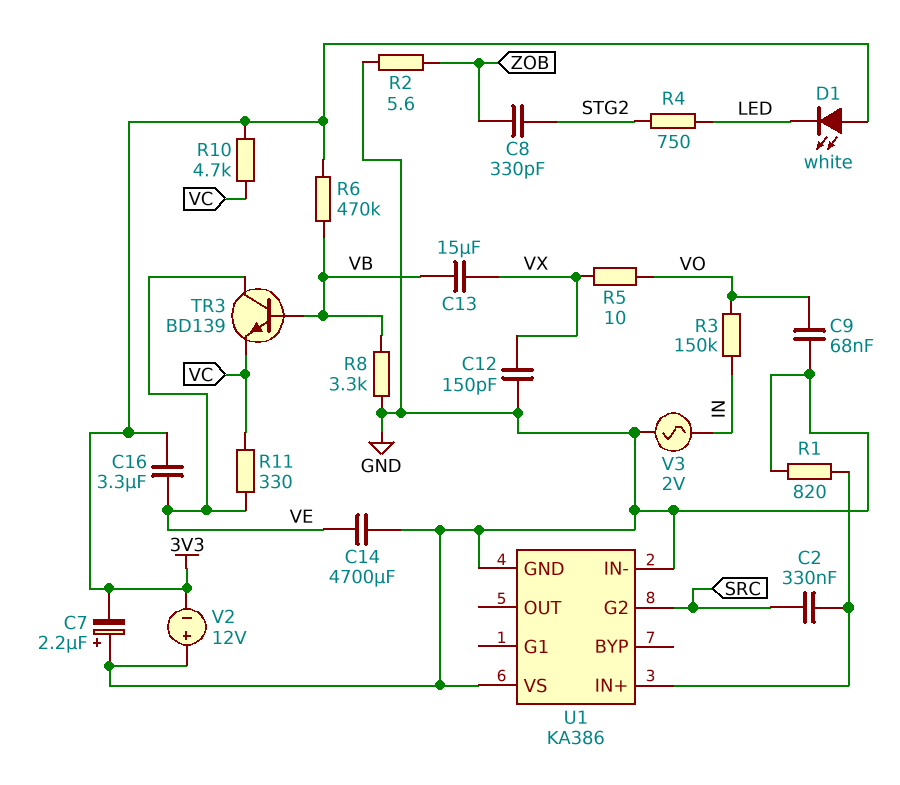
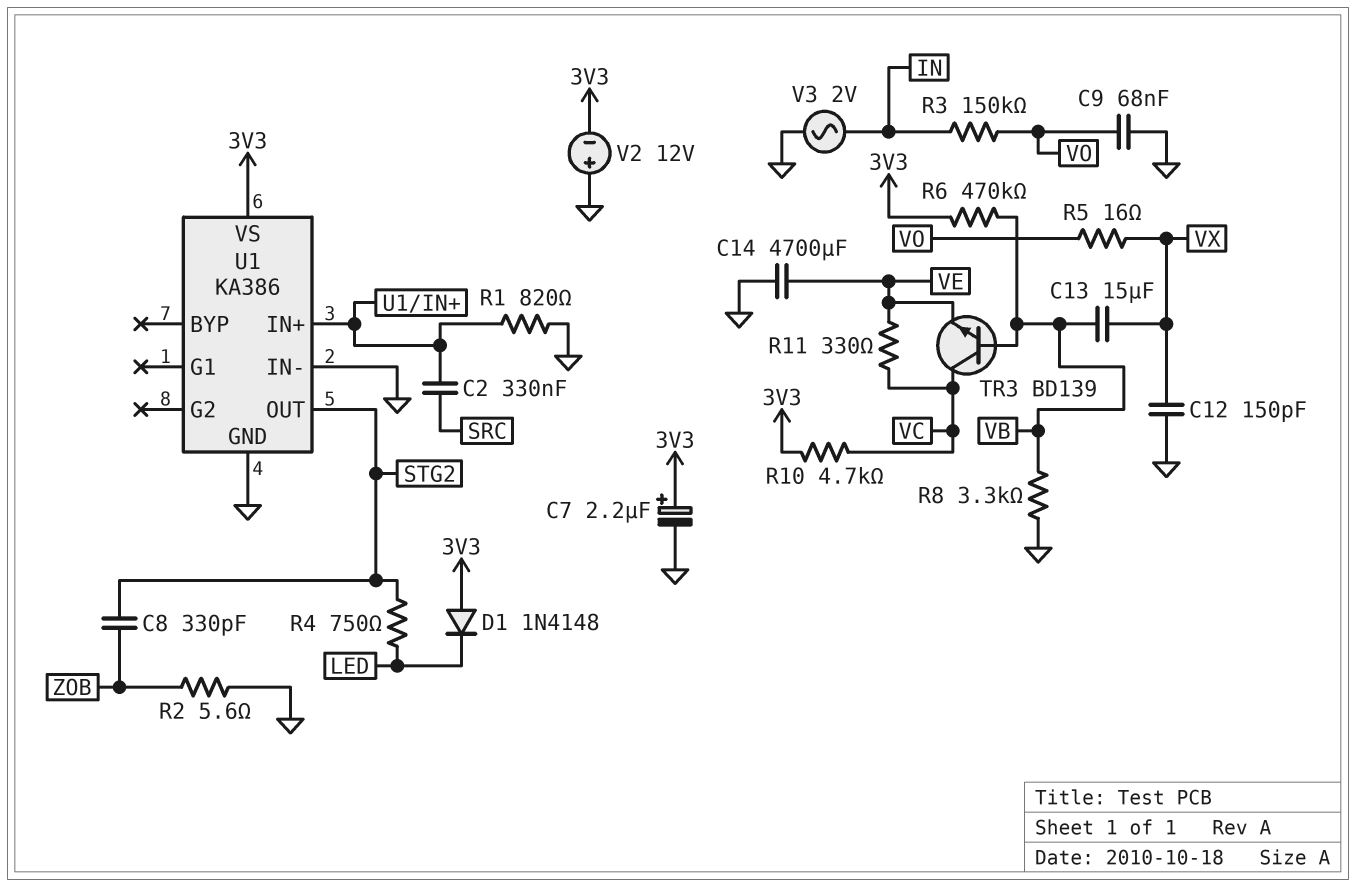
C7: 2.2uF (plus GND, minus 3V3) -> 2.2uF (plus 3V3, minus GND)
C16: 3.3uF (3V3, VE) -> none
D1: LED white (A 3V3, K LED) -> diode 1N4148 (A 3V3, K LED)
R5: 10 (VO, VX) -> 16 (VO, VX)
TR3: NPN BD139 (B VB, C VE, E VC) -> NPN BD139 (B VB, C VC, E VE)
U1 pin G2: SRC -> none
U1 pin OUT: none -> STG2
U1 pin VS: GND -> 3V3

